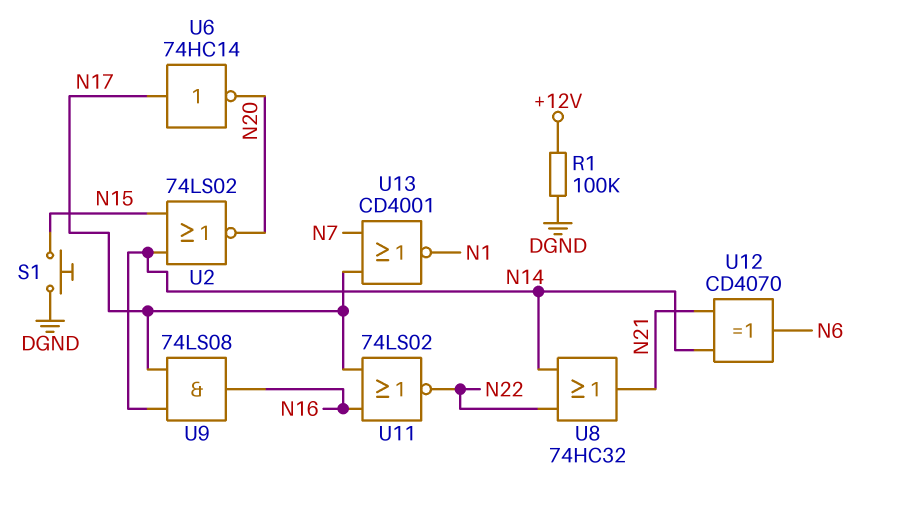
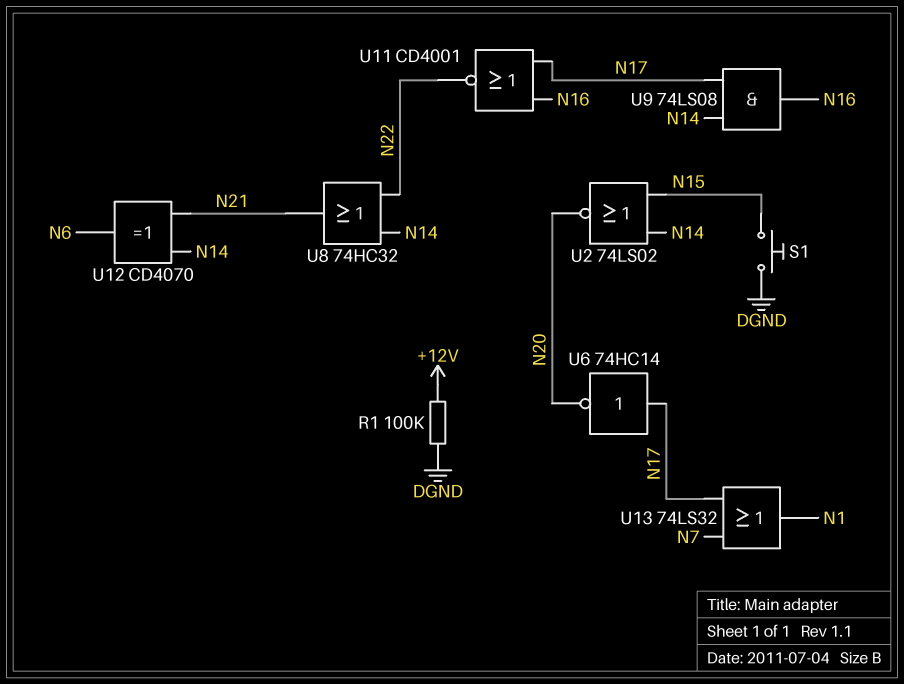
U11: NOR 74LS02 (in N16, in N17, out N22) -> NOR CD4001 (in N16, in N17, out N22)
U13: NOR CD4001 (in N7, in N17, out N1) -> OR 74LS32 (in N7, in N17, out N1)

